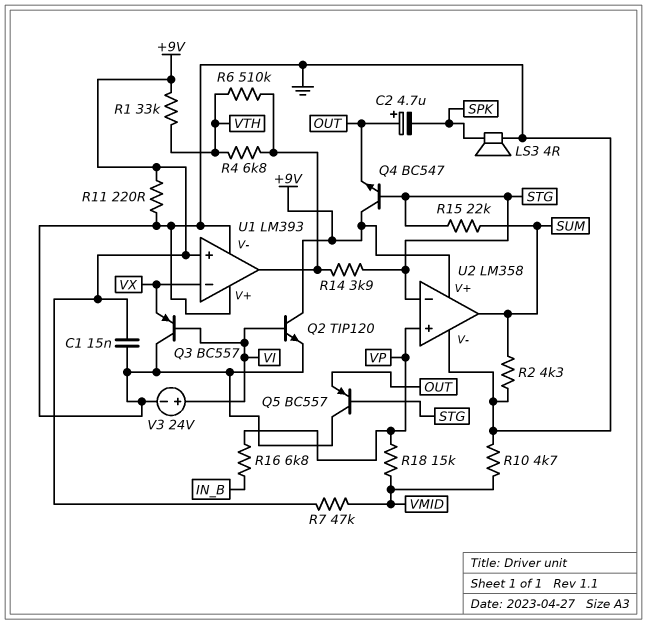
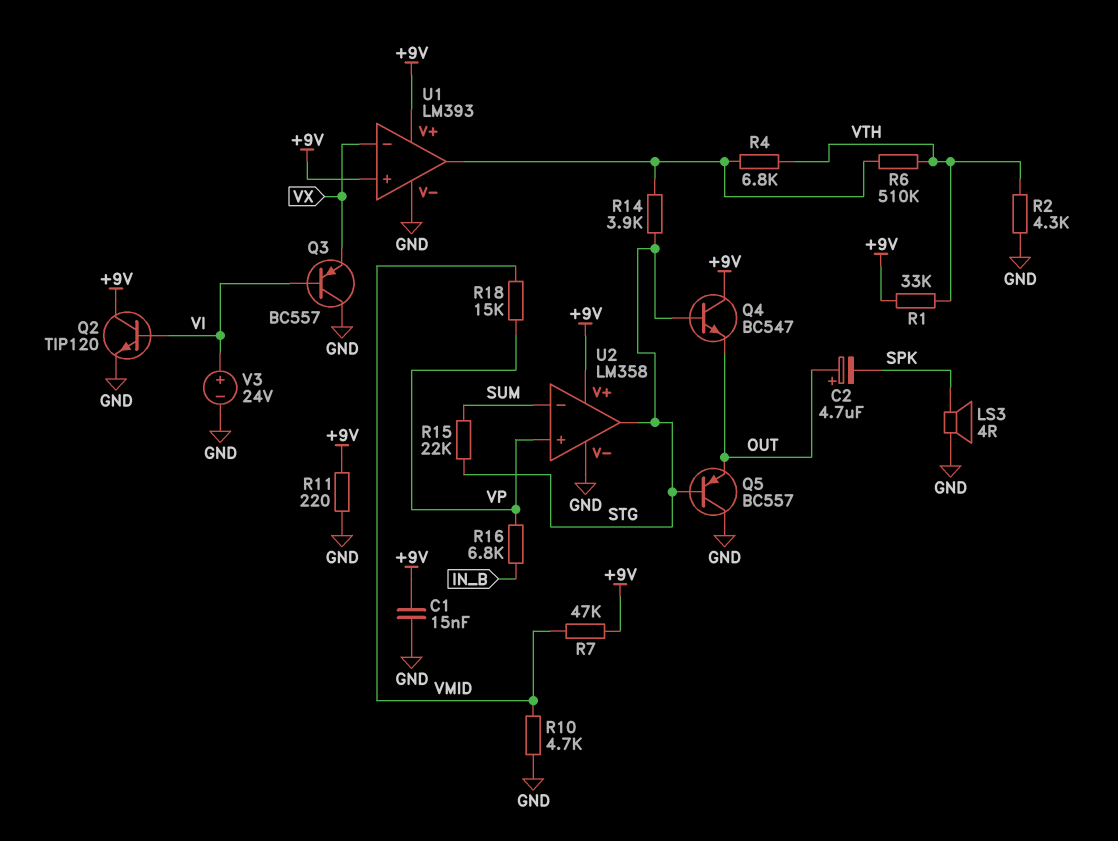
R2: 4.3k (GND, SUM) -> 4.3k (GND, VTH)
U1 pin V+: GND -> +9V
U2 pin in-: STG -> SUM
U2 pin out: SUM -> STG

